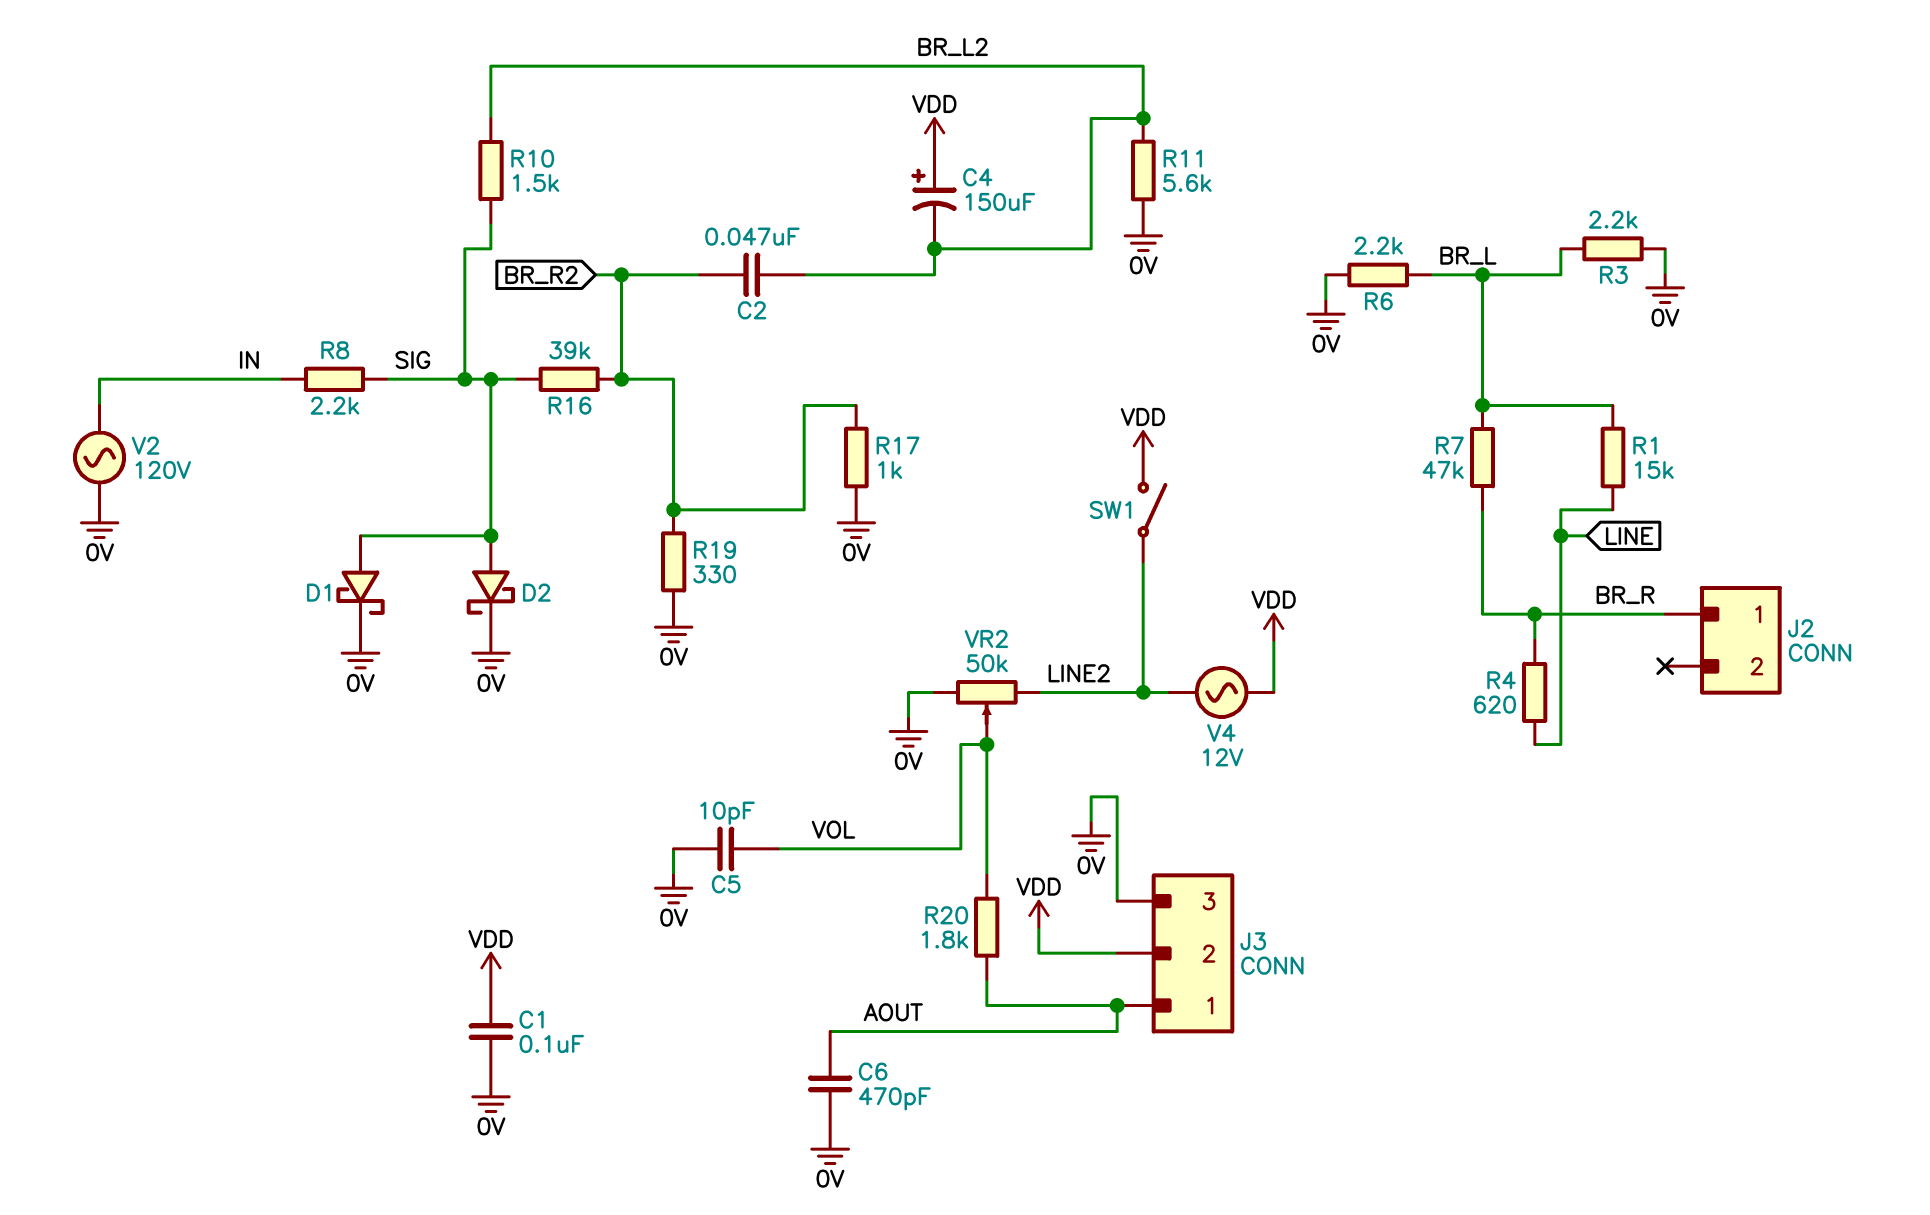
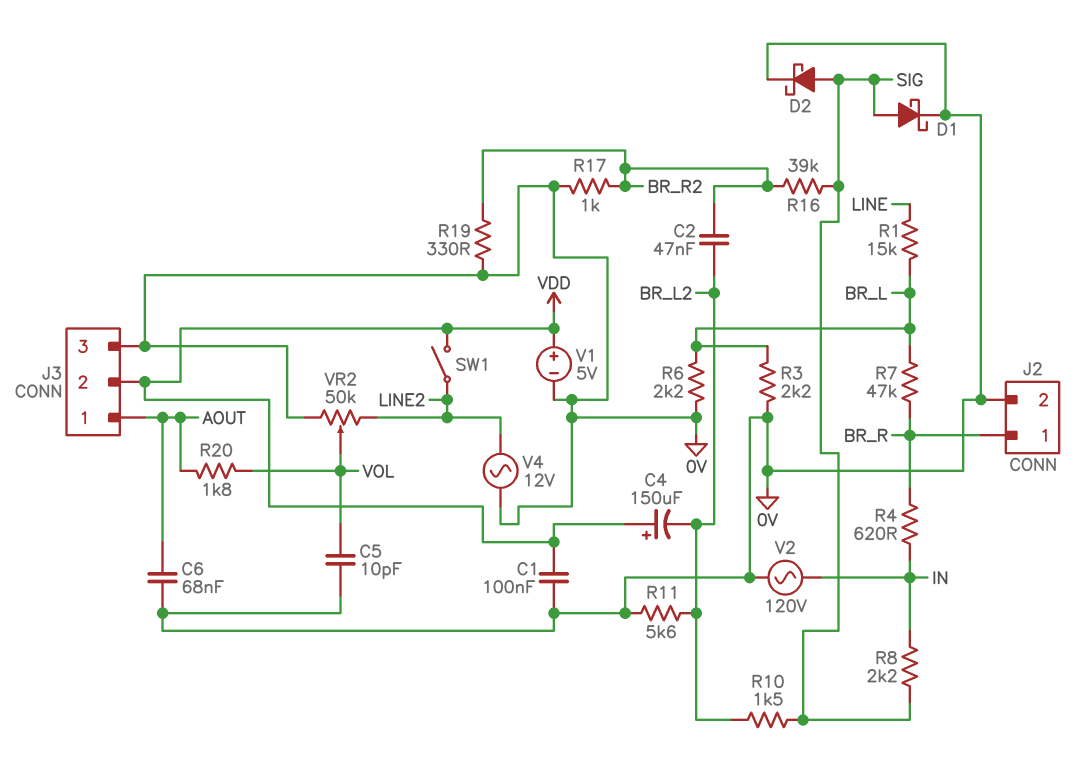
C6: 470pF (0V, AOUT) -> 68nF (0V, AOUT)
J2 pin 2: none -> 0V
R4: 620 (BR_R, LINE) -> 620 (BR_R, IN)
V1: none -> 5V (plus VDD, minus 0V)
V4: AC 12V (LINE2, VDD) -> AC 12V (0V, LINE2)

